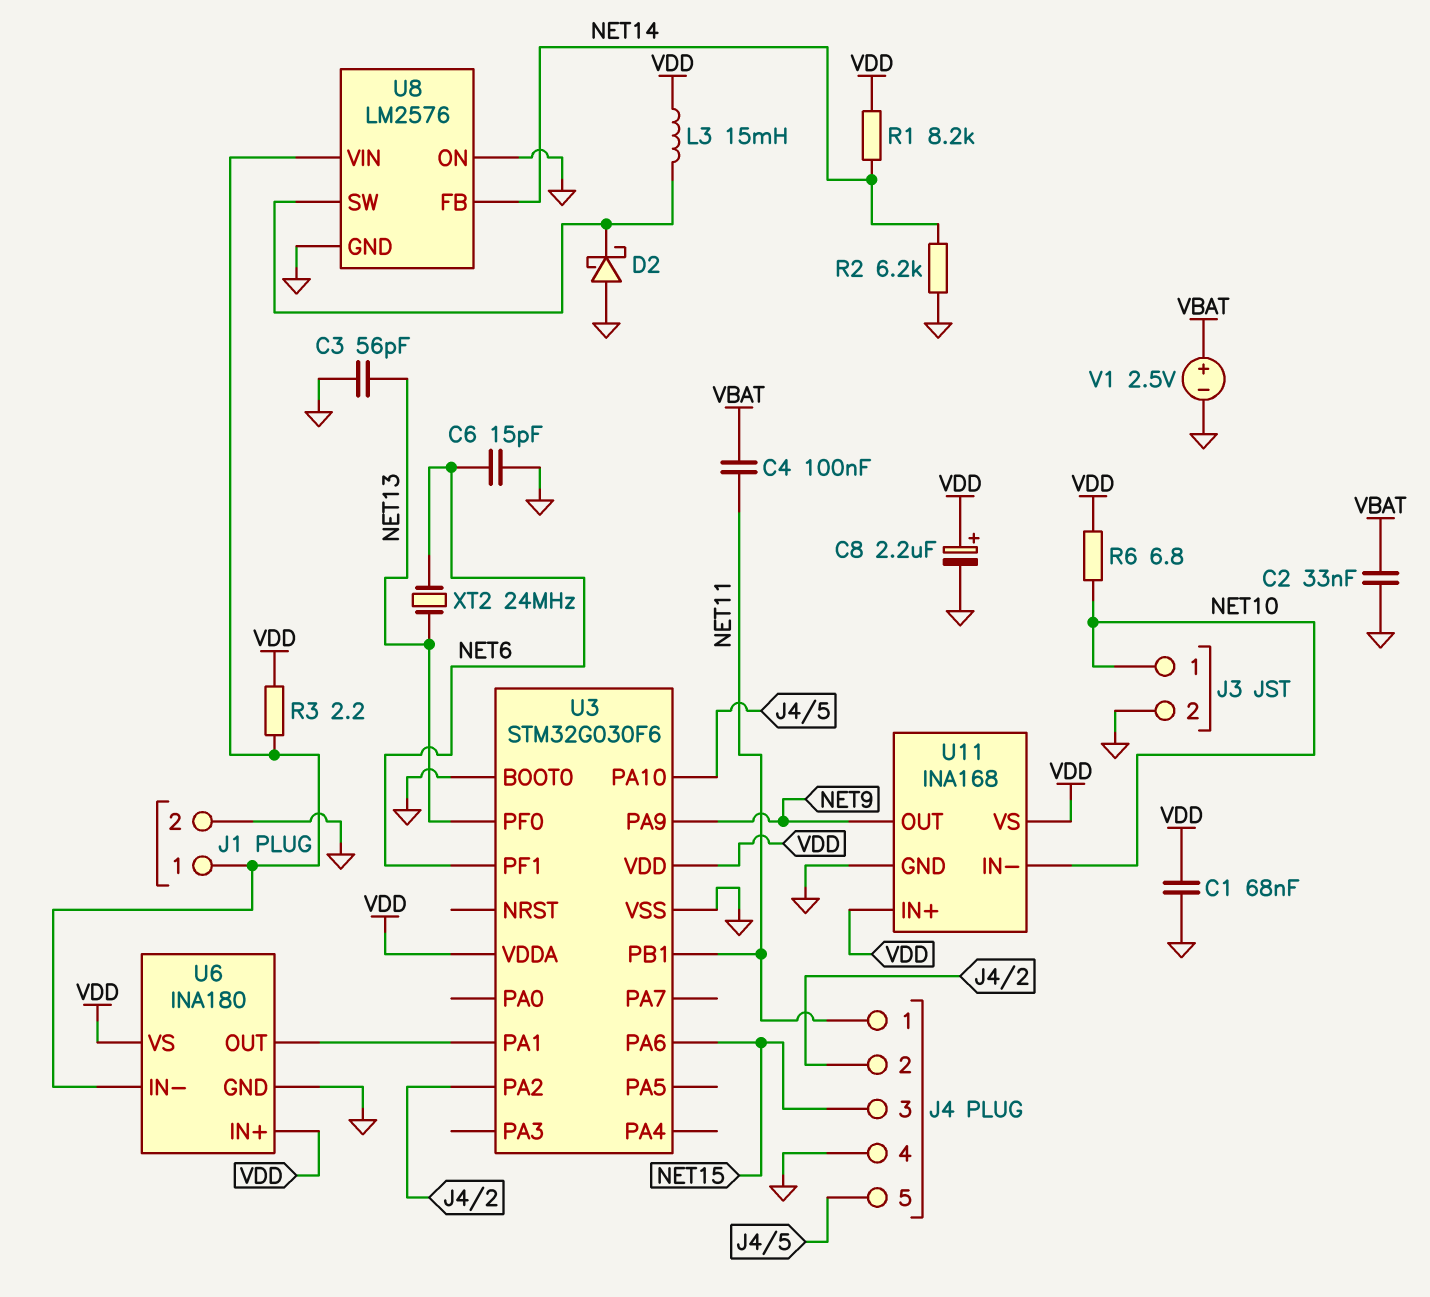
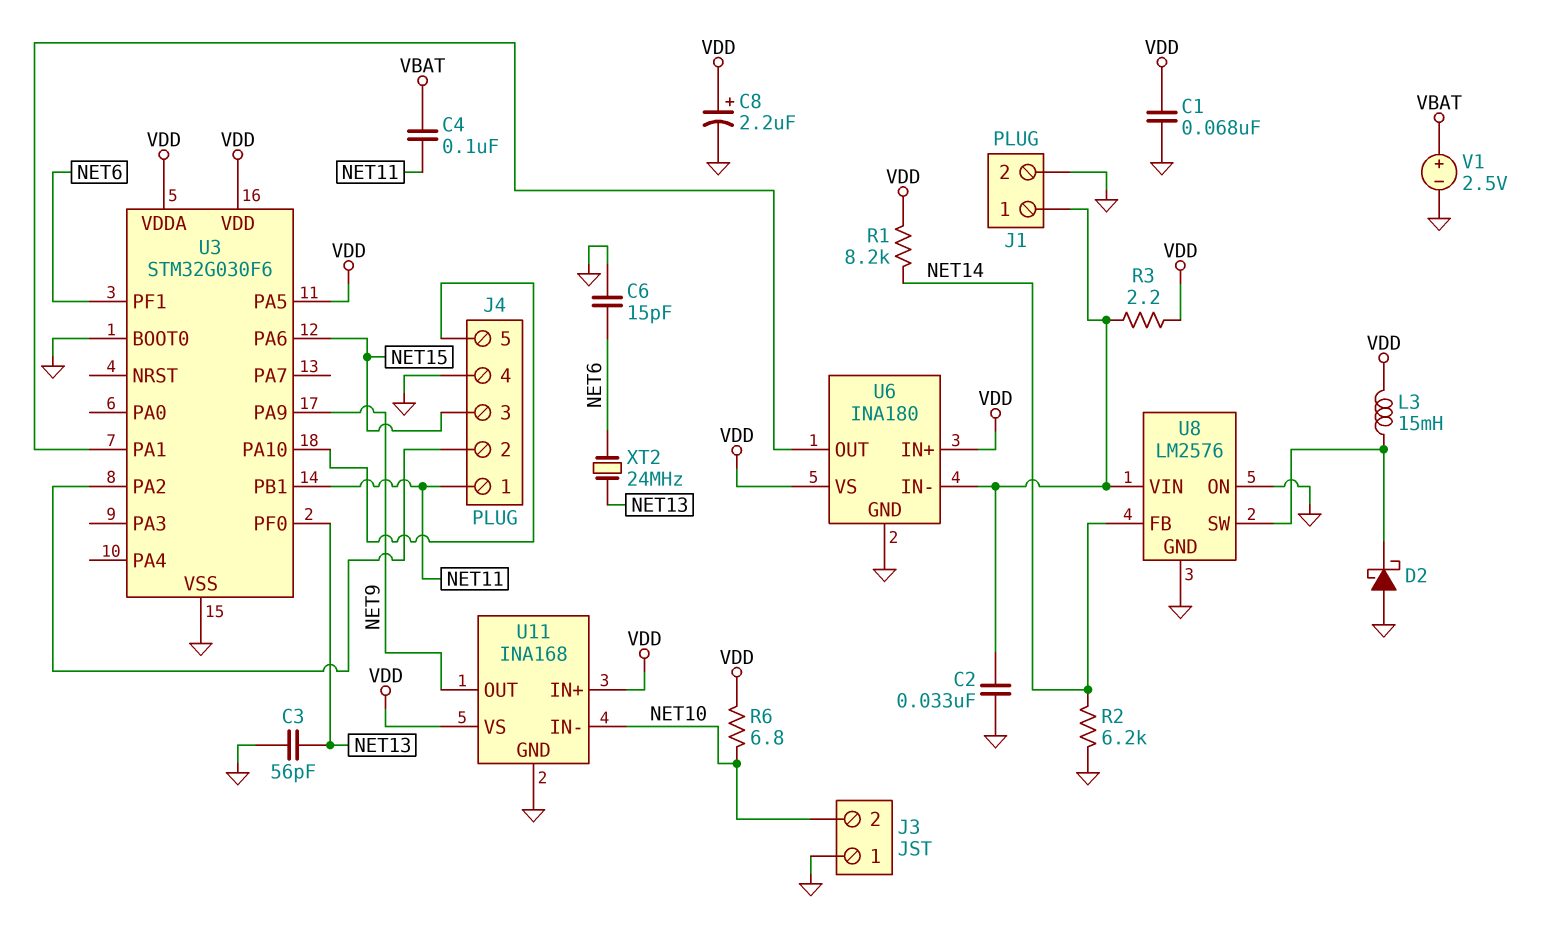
C2: 33nF (GND, VBAT) -> 33nF (GND, J1/1)
J3 pin 1: NET10 -> GND
J3 pin 2: GND -> NET10
U3 pin PA5: none -> VDD

